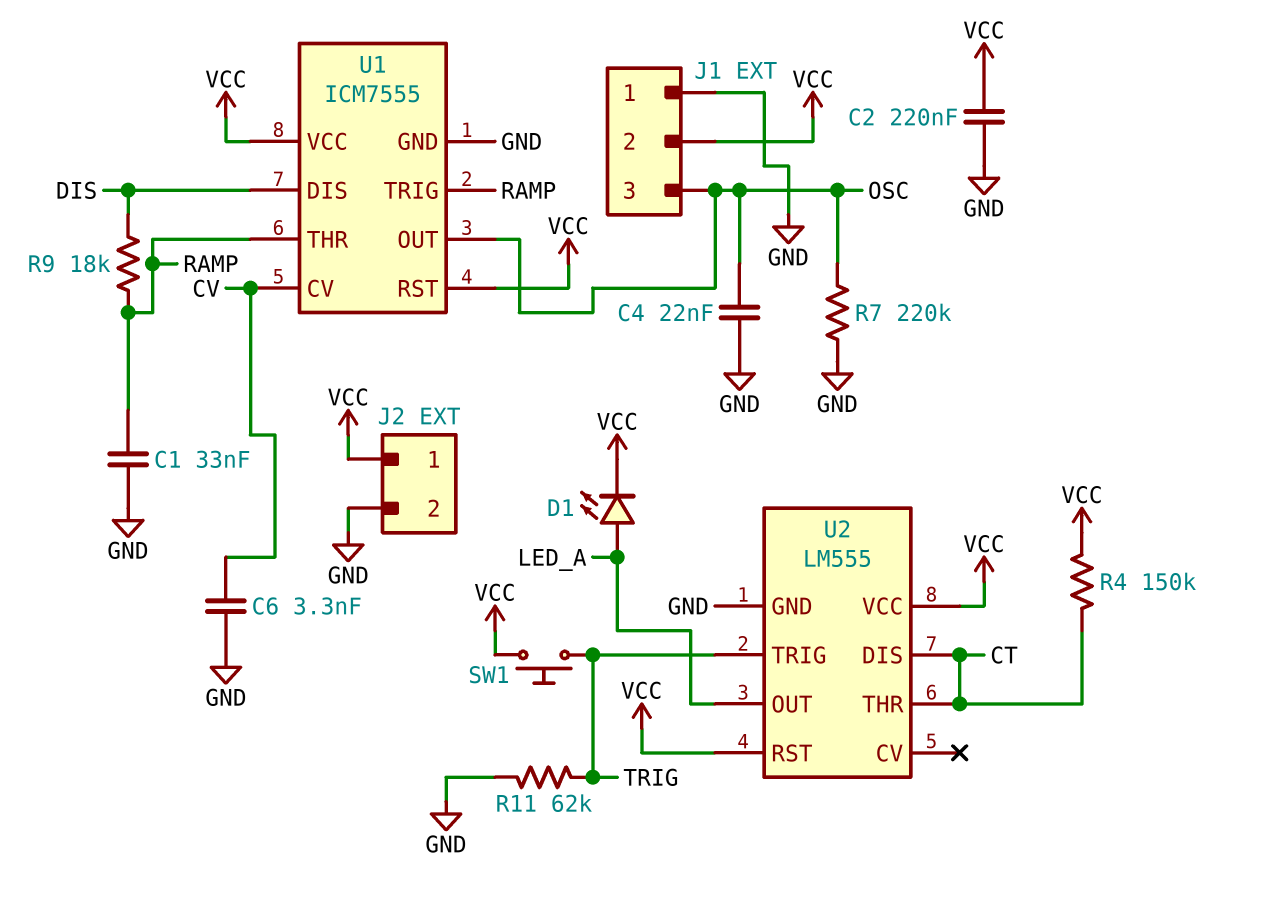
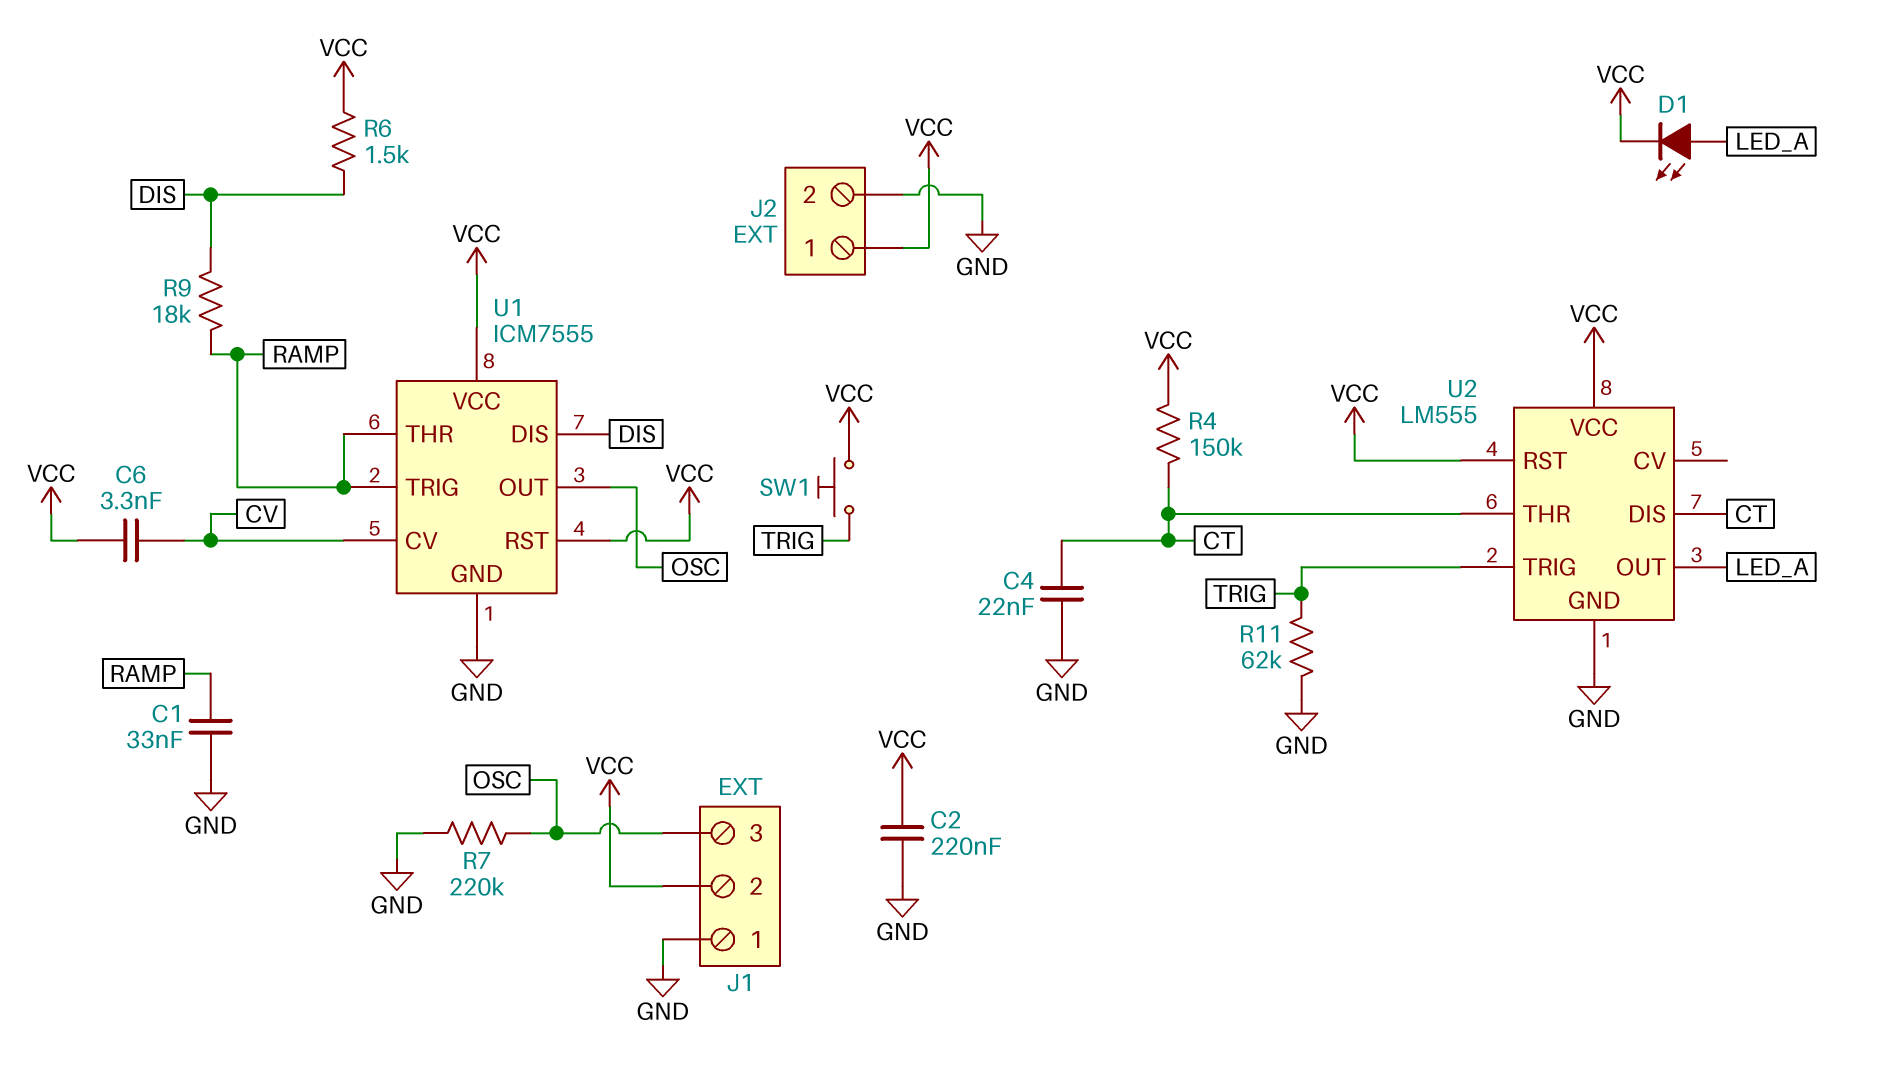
C4: 22nF (GND, OSC) -> 22nF (CT, GND)
C6: 3.3nF (CV, GND) -> 3.3nF (CV, VCC)
R6: none -> 1.5k (DIS, VCC)

